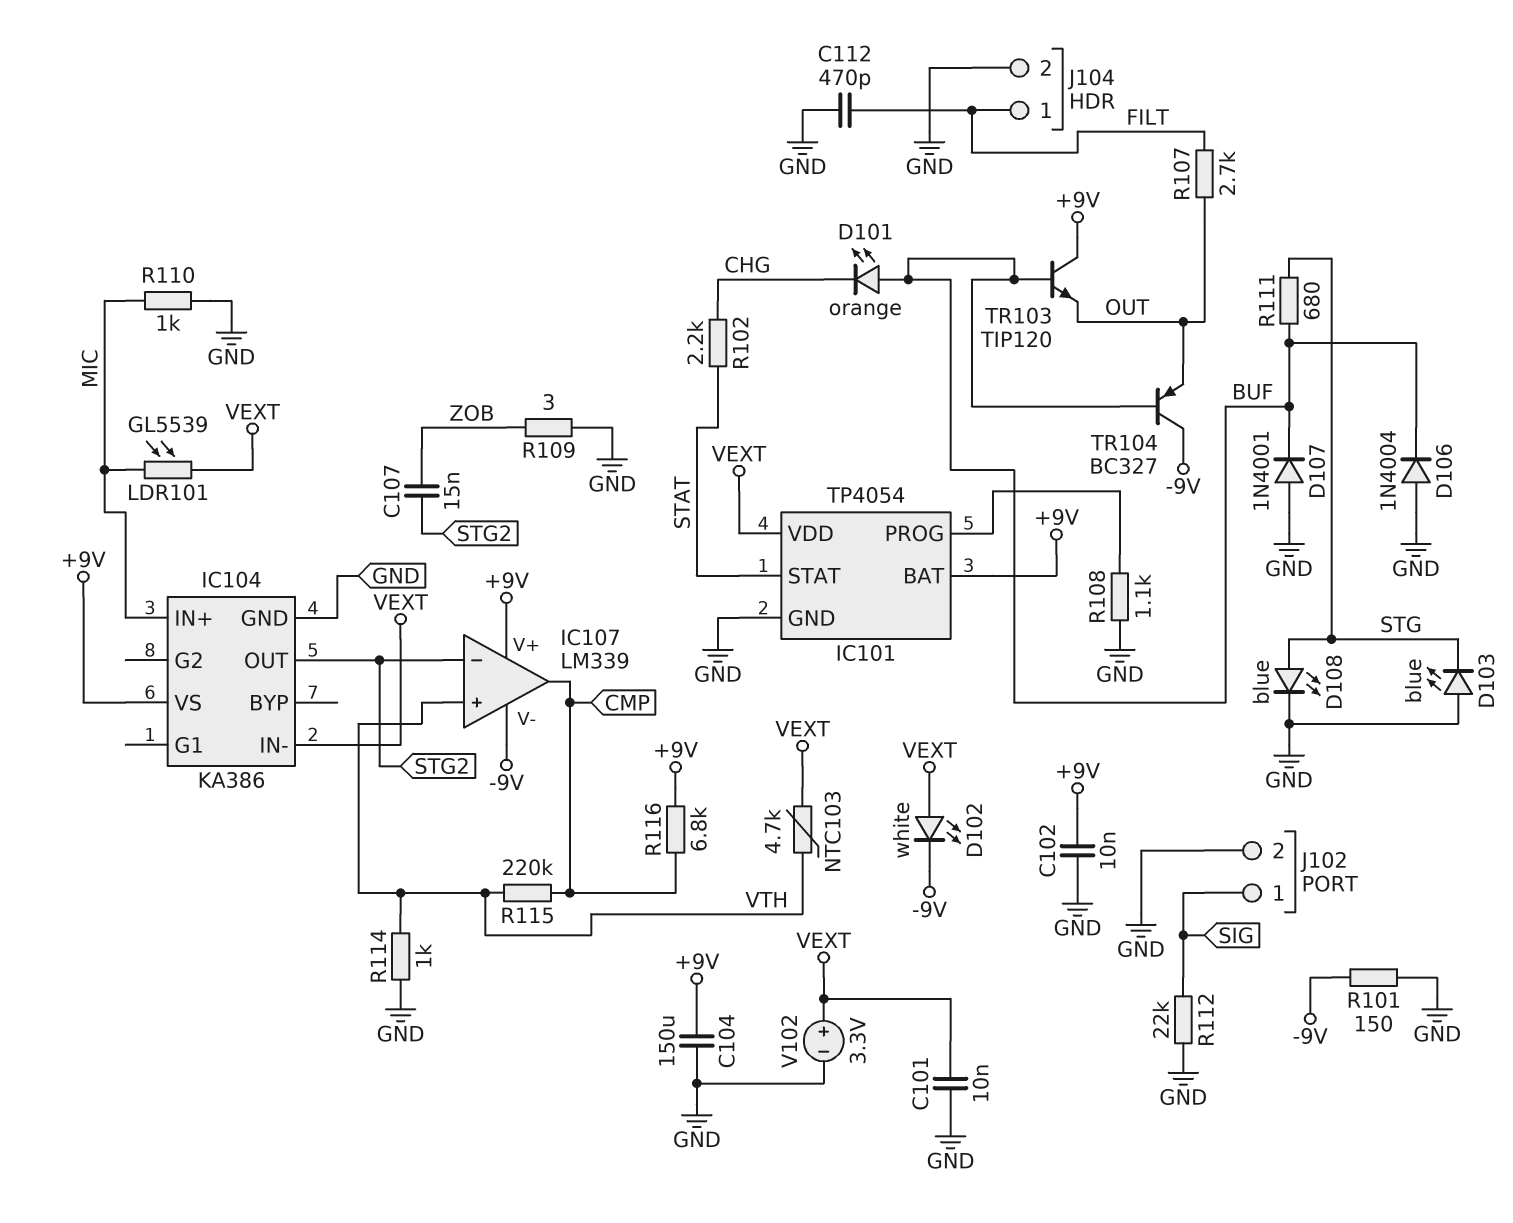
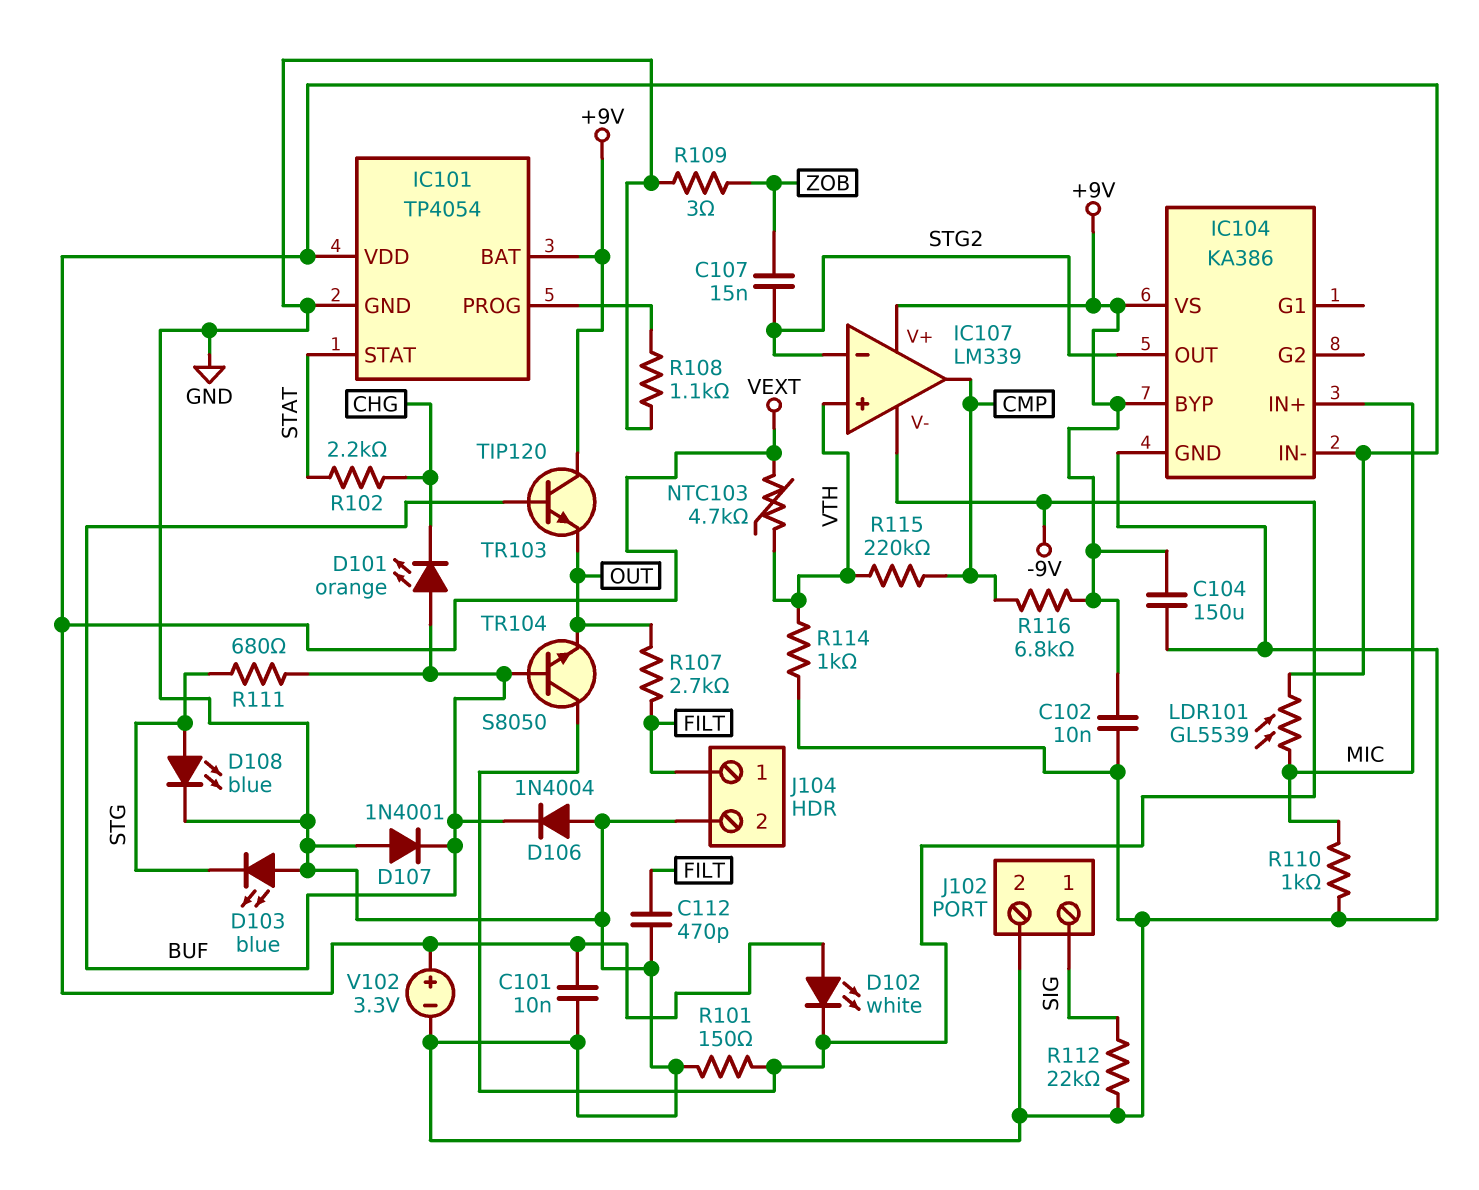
IC104 pin BYP: none -> +9V
TR104: PNP BC327 (B BUF, C -9V, E OUT) -> NPN S8050 (B BUF, C -9V, E OUT)

